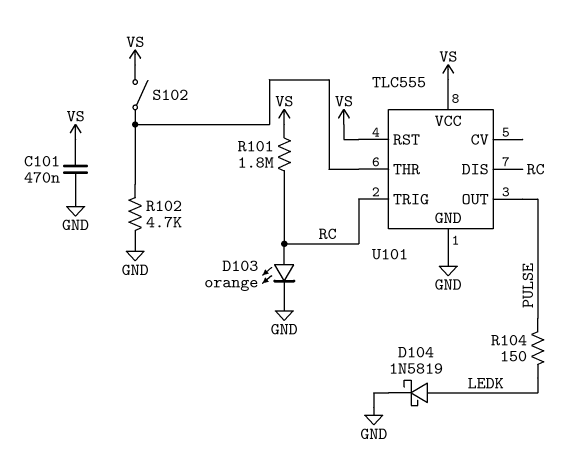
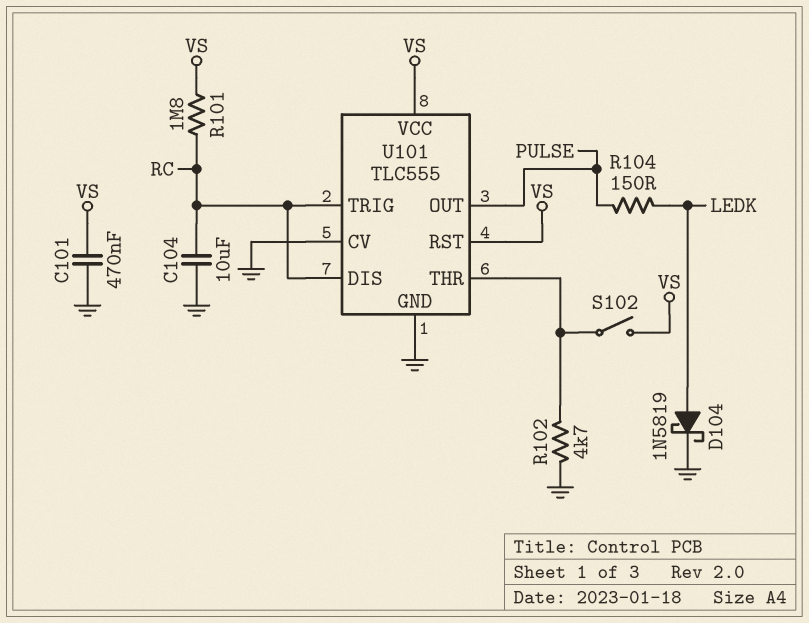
C104: none -> 10uF (GND, RC)
D103: LED orange (A RC, K GND) -> none
U101 pin CV: none -> GND

